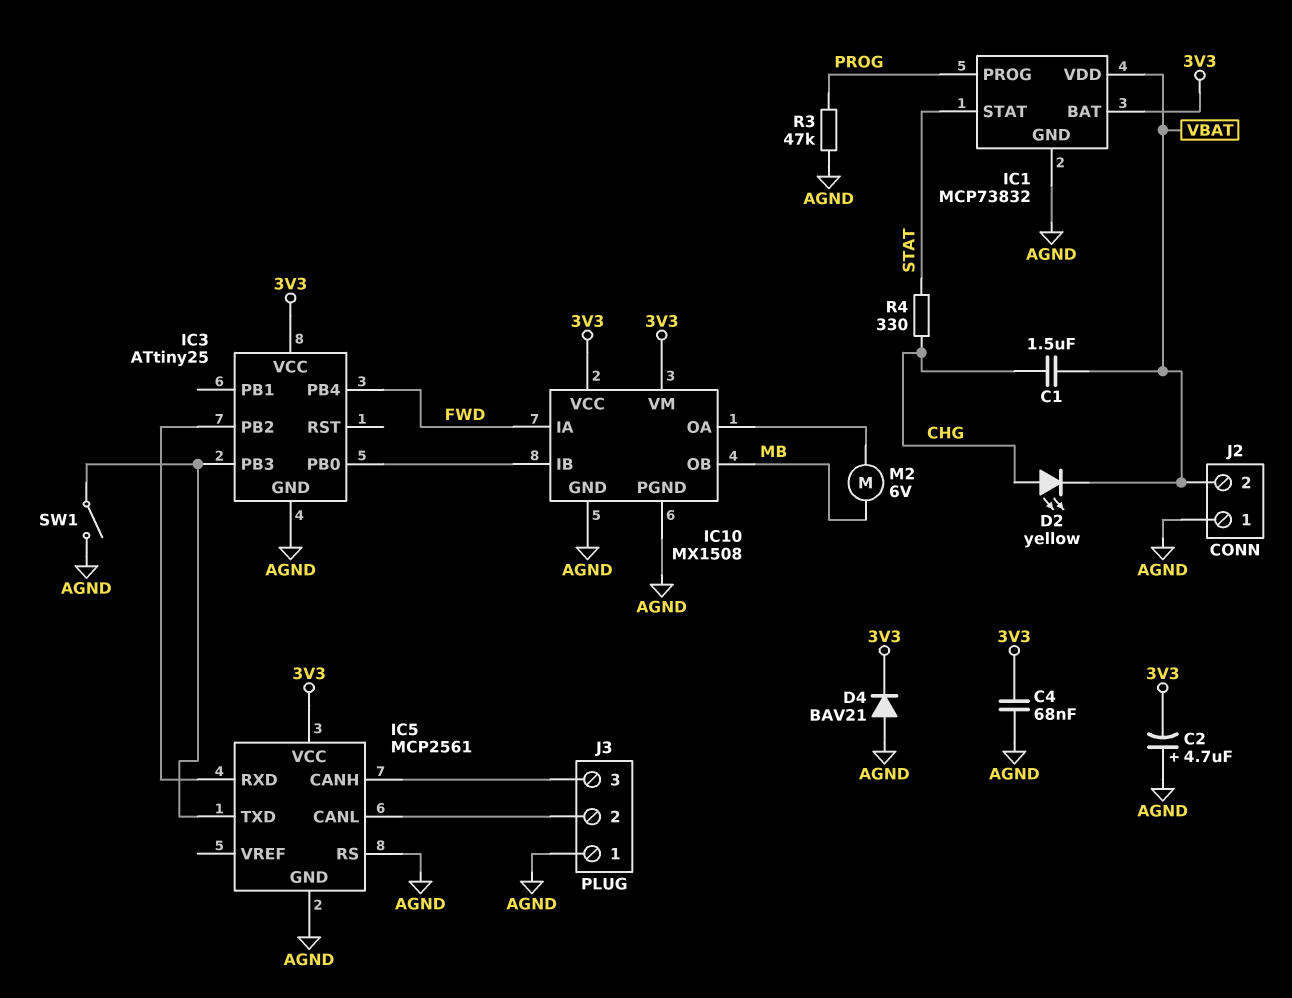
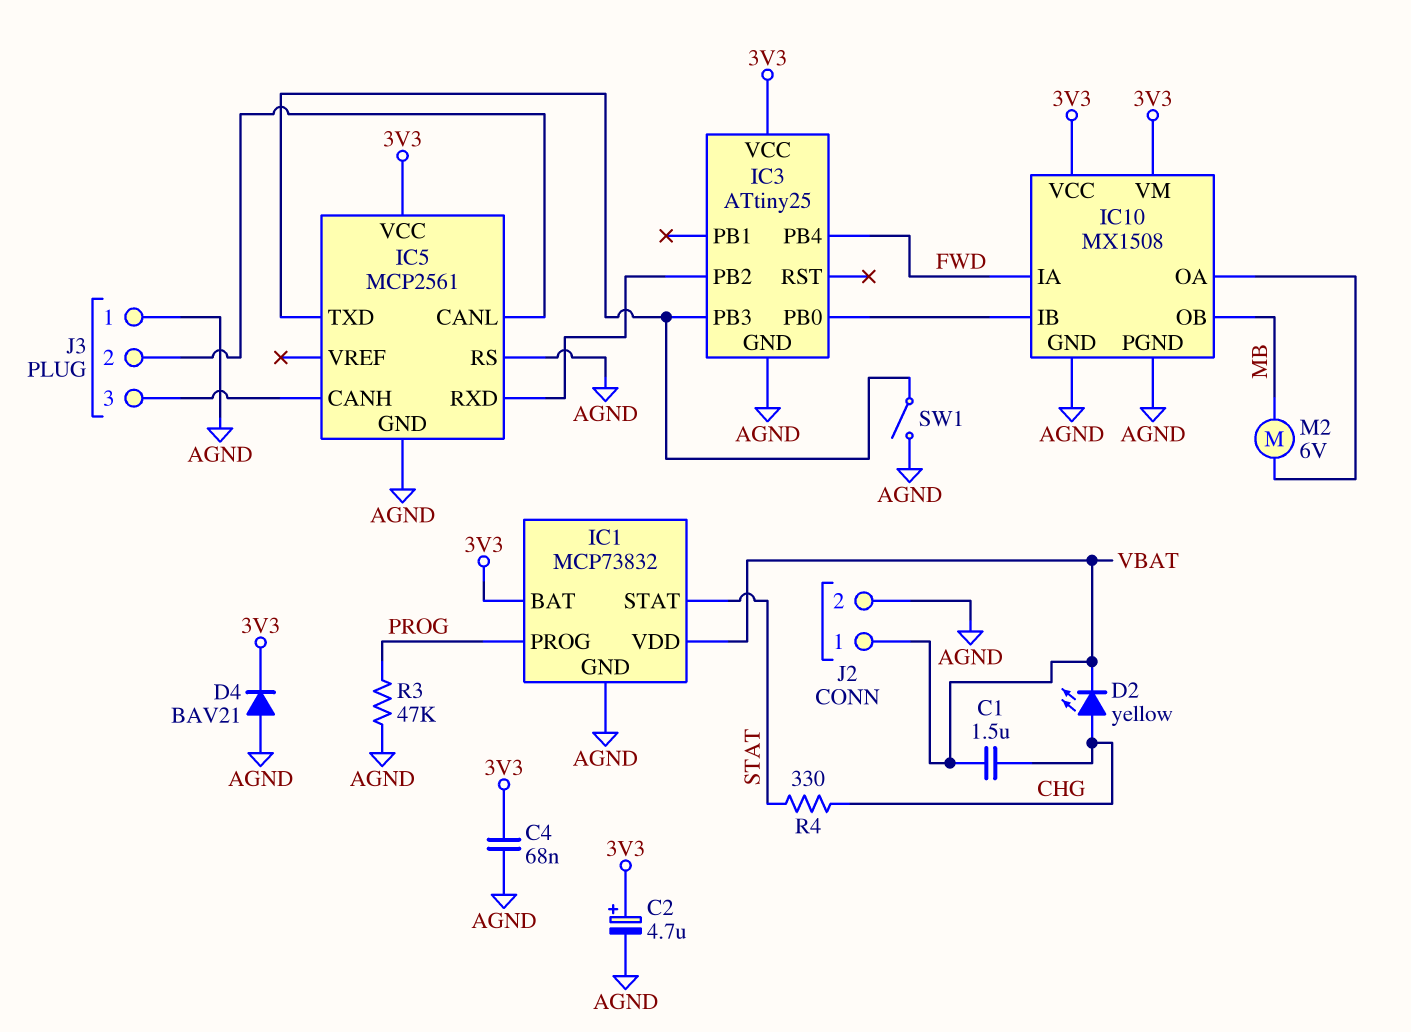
C2: 4.7uF (plus AGND, minus 3V3) -> 4.7uF (plus 3V3, minus AGND)
J2 pin 1: AGND -> VBAT
J2 pin 2: VBAT -> AGND

